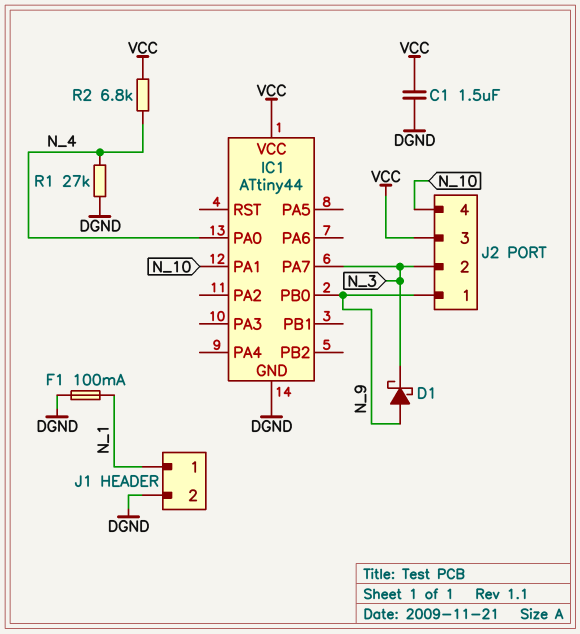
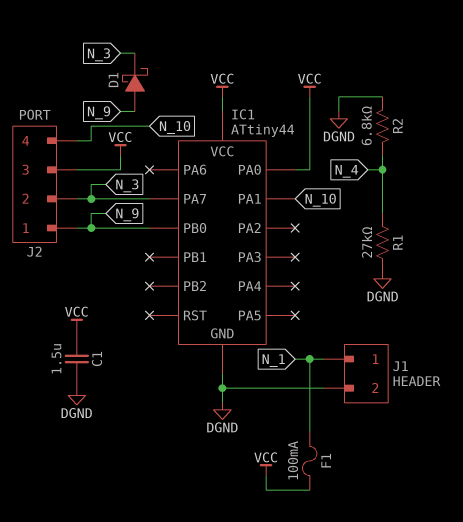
F1: 100mA (DGND, N_1) -> 100mA (N_1, VCC)
IC1 pin PA0: N_4 -> VCC
R2: 6.8k (N_4, VCC) -> 6.8k (DGND, N_4)

